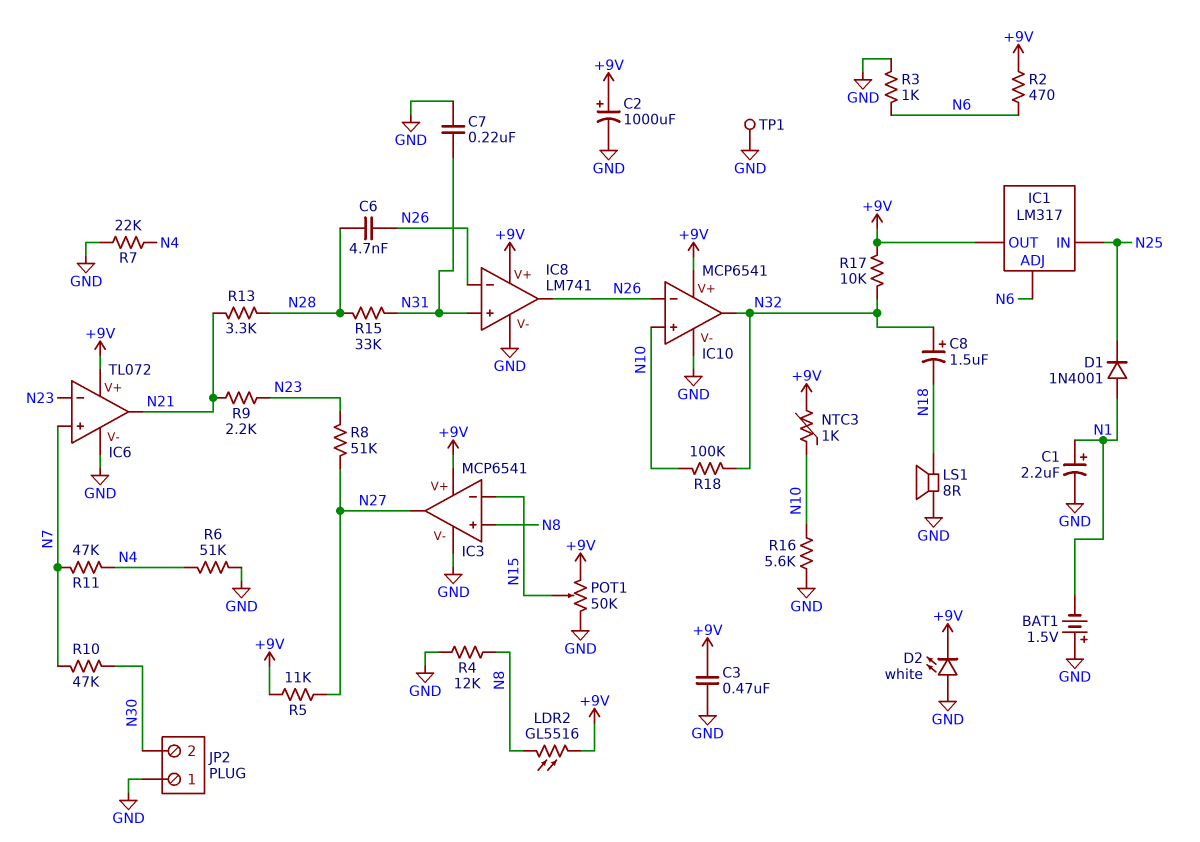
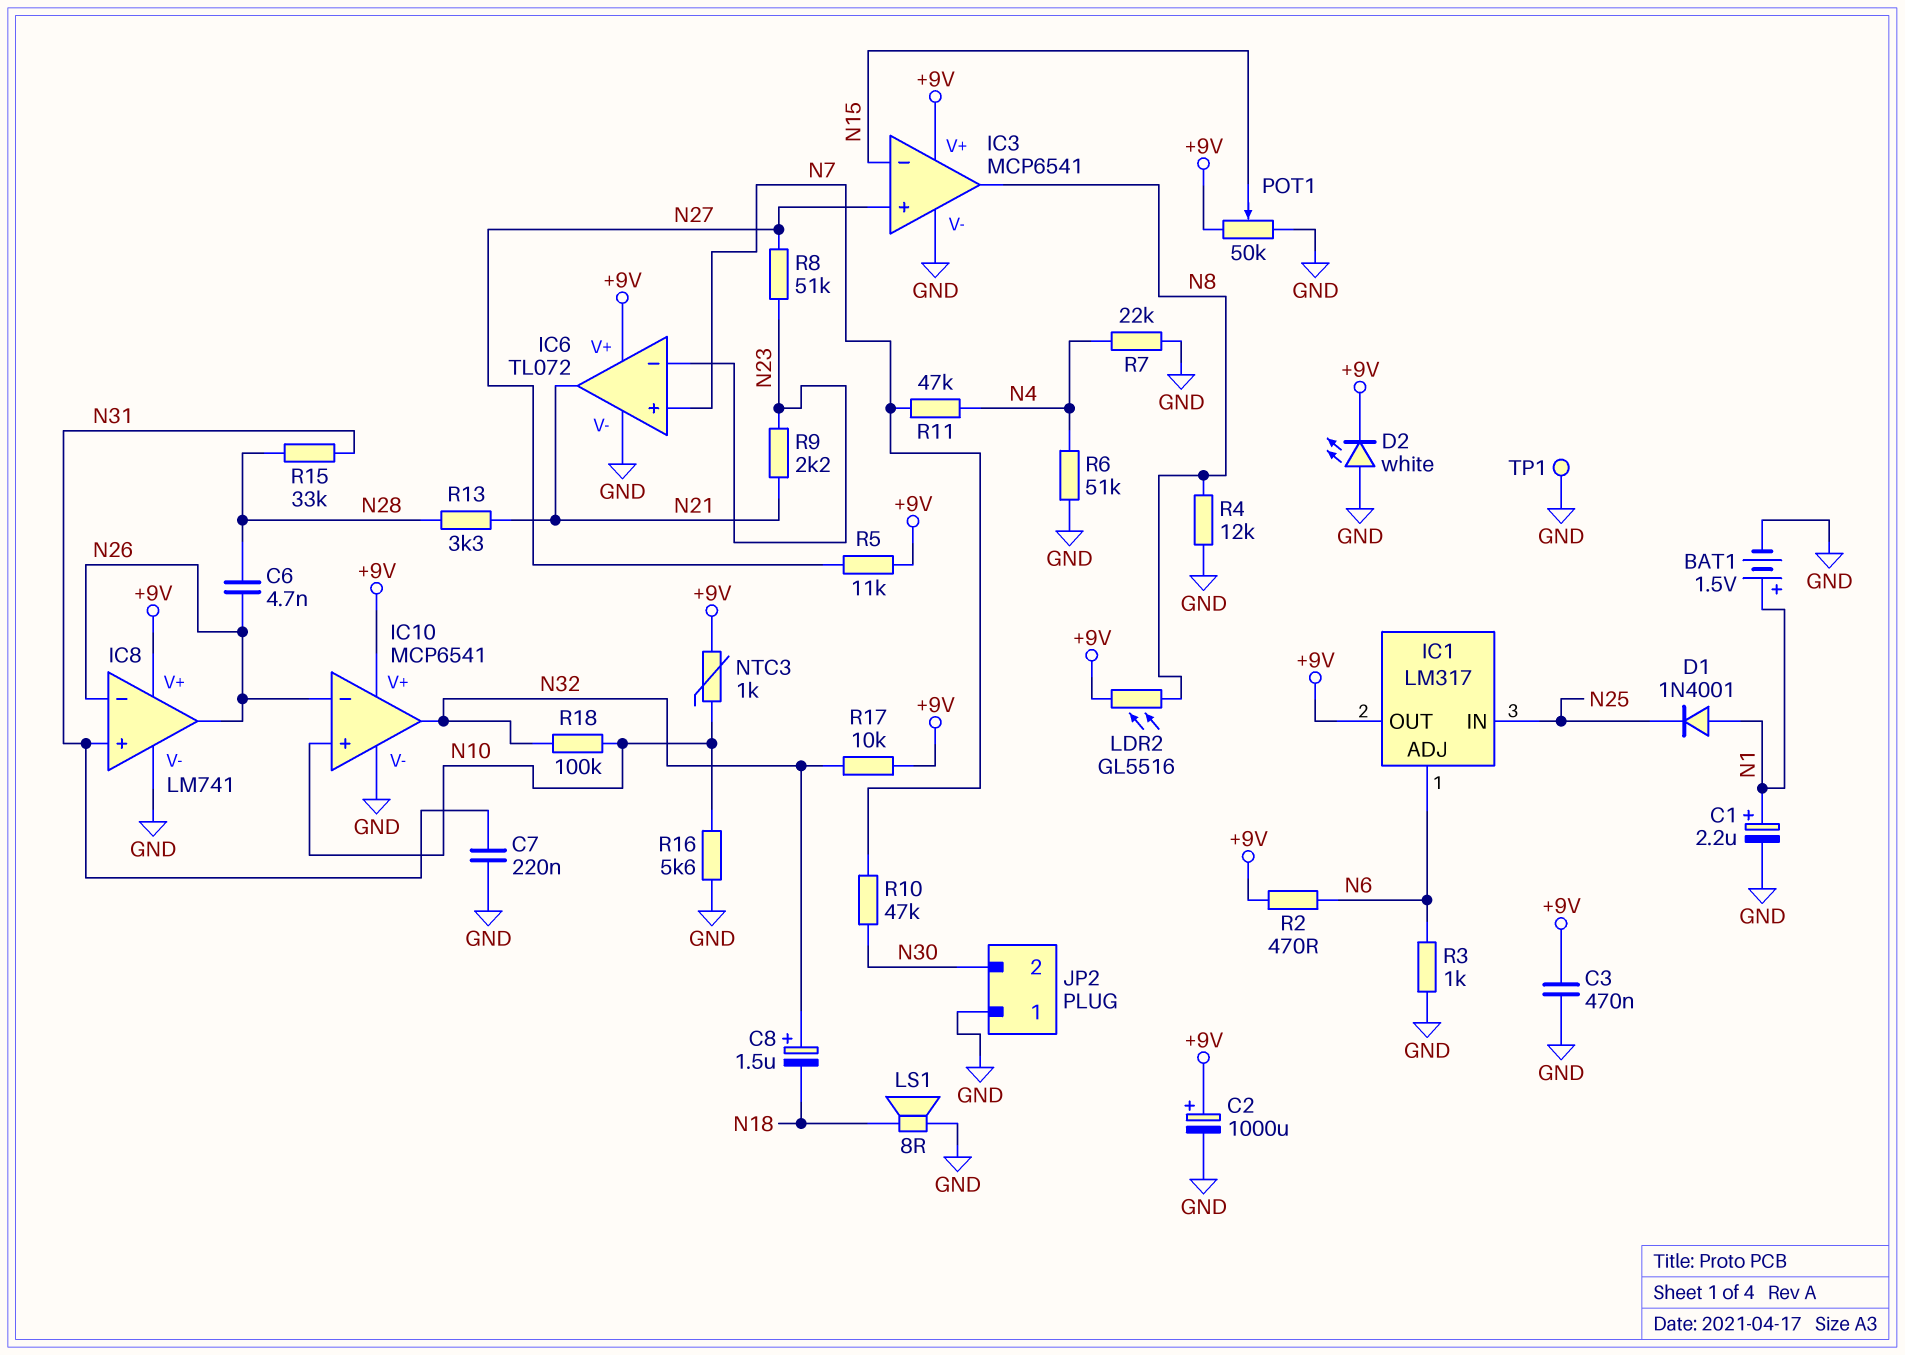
BAT1: 1.5V (plus GND, minus N1) -> 1.5V (plus N1, minus GND)
IC3 pin in+: N8 -> N27
IC3 pin out: N27 -> N8

